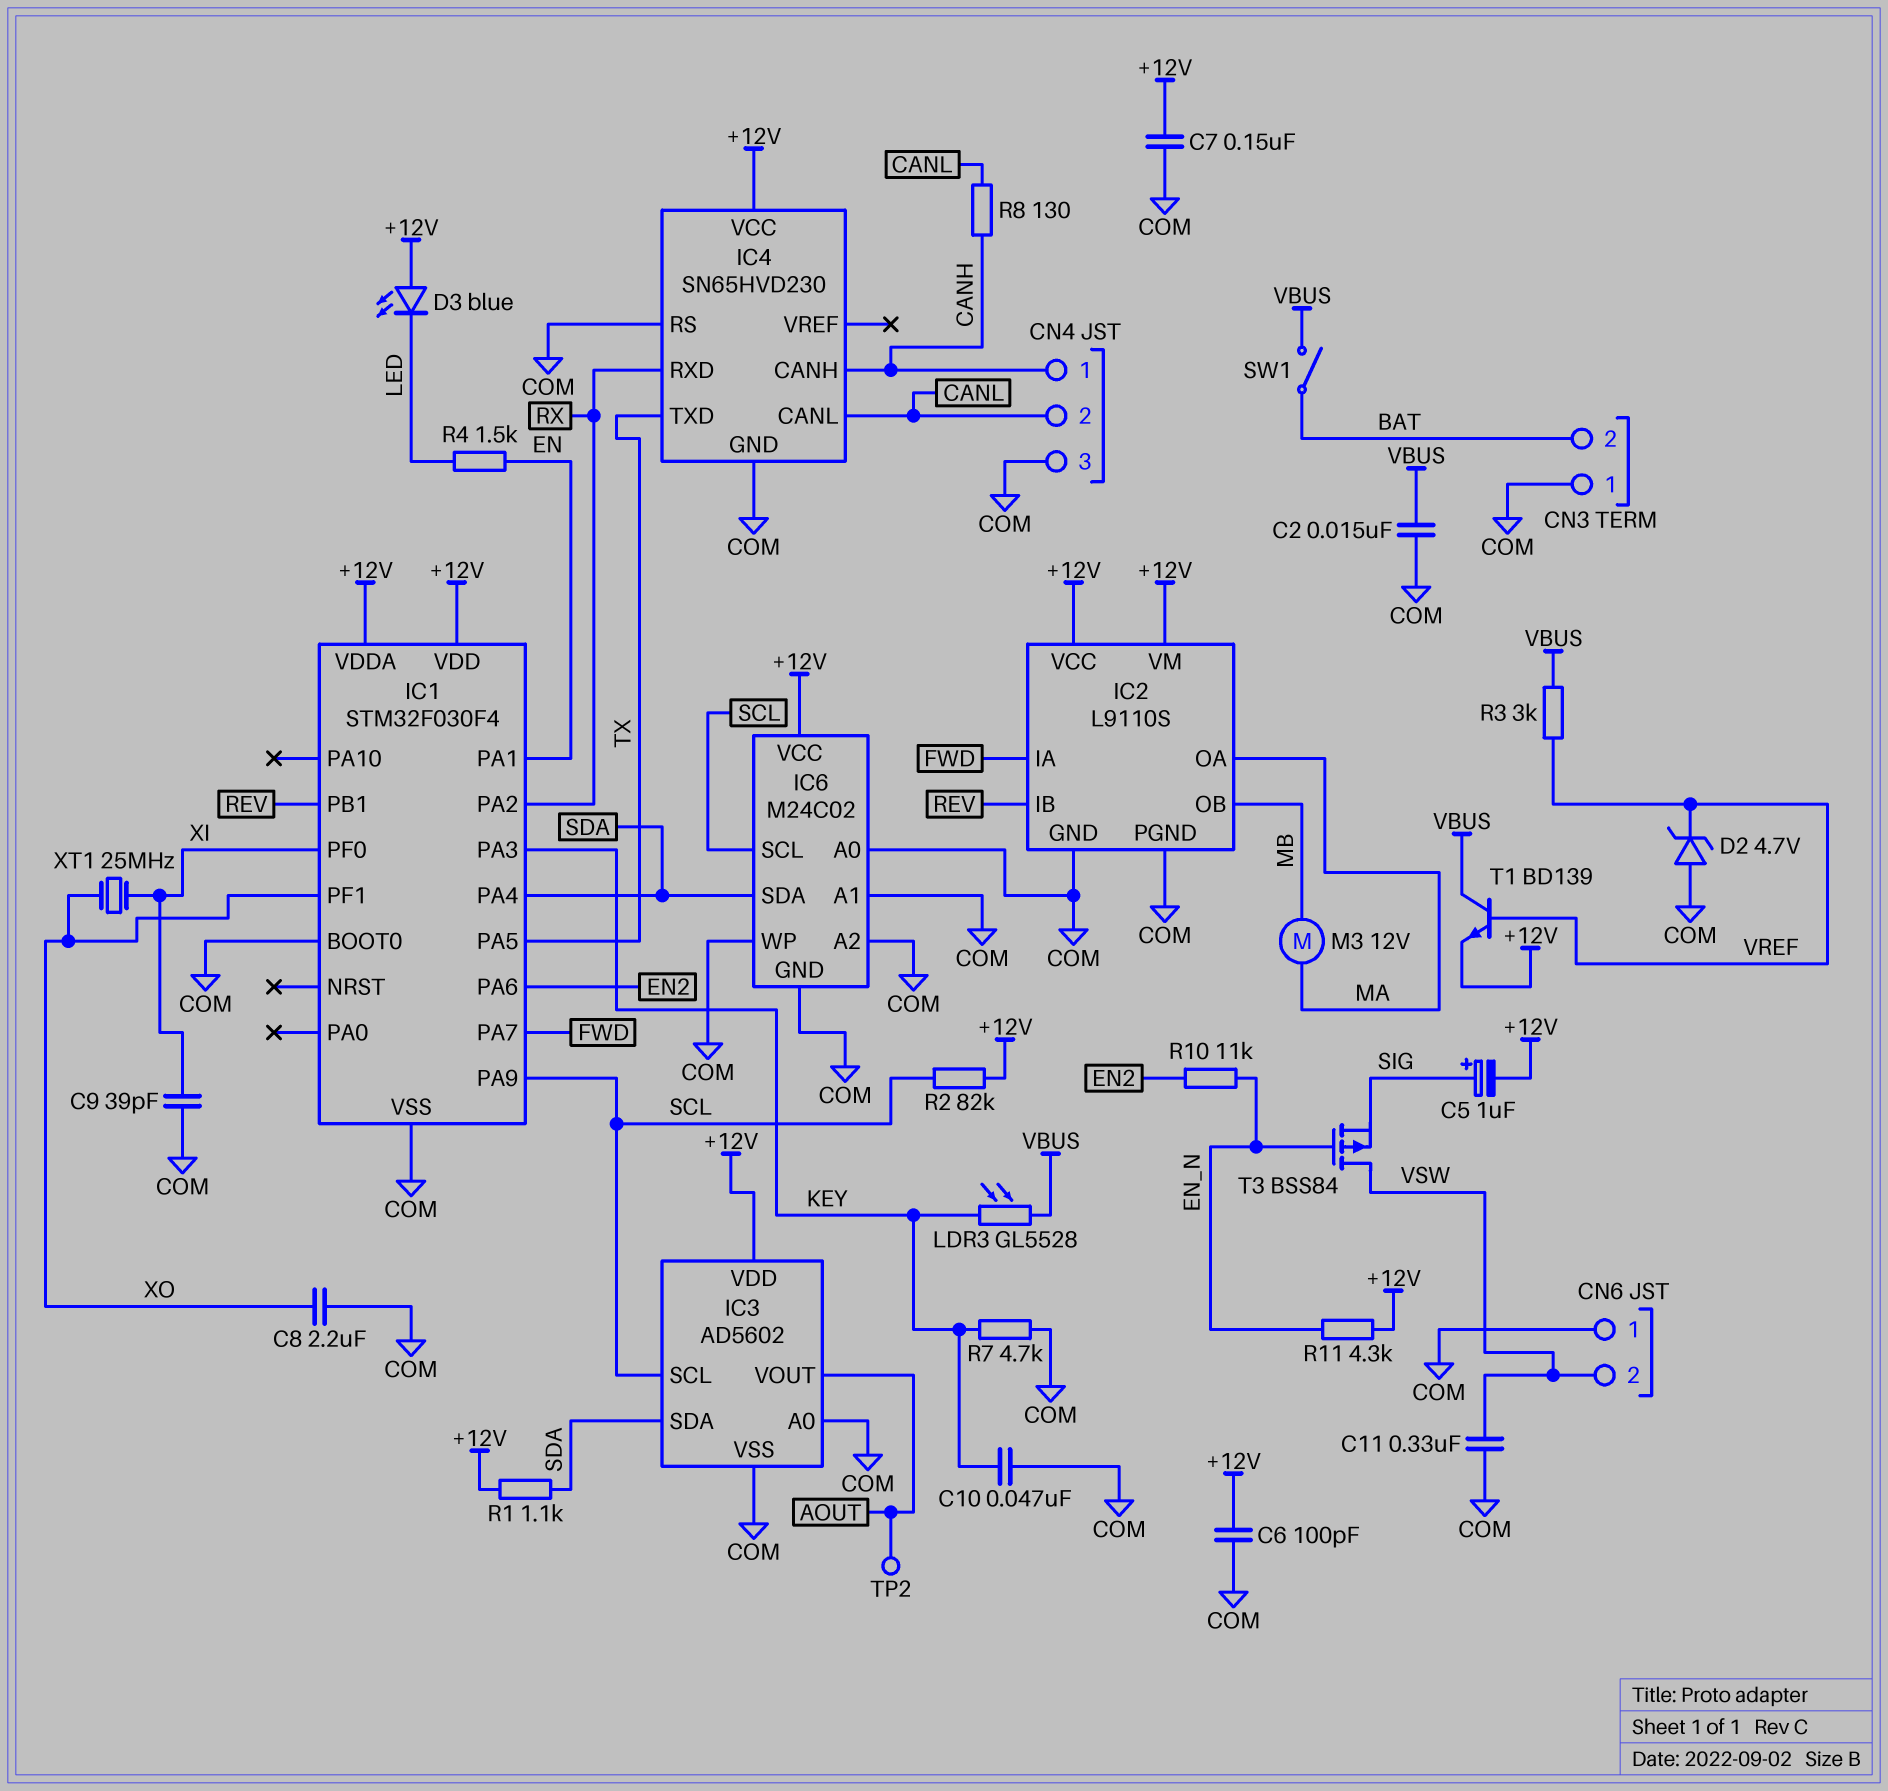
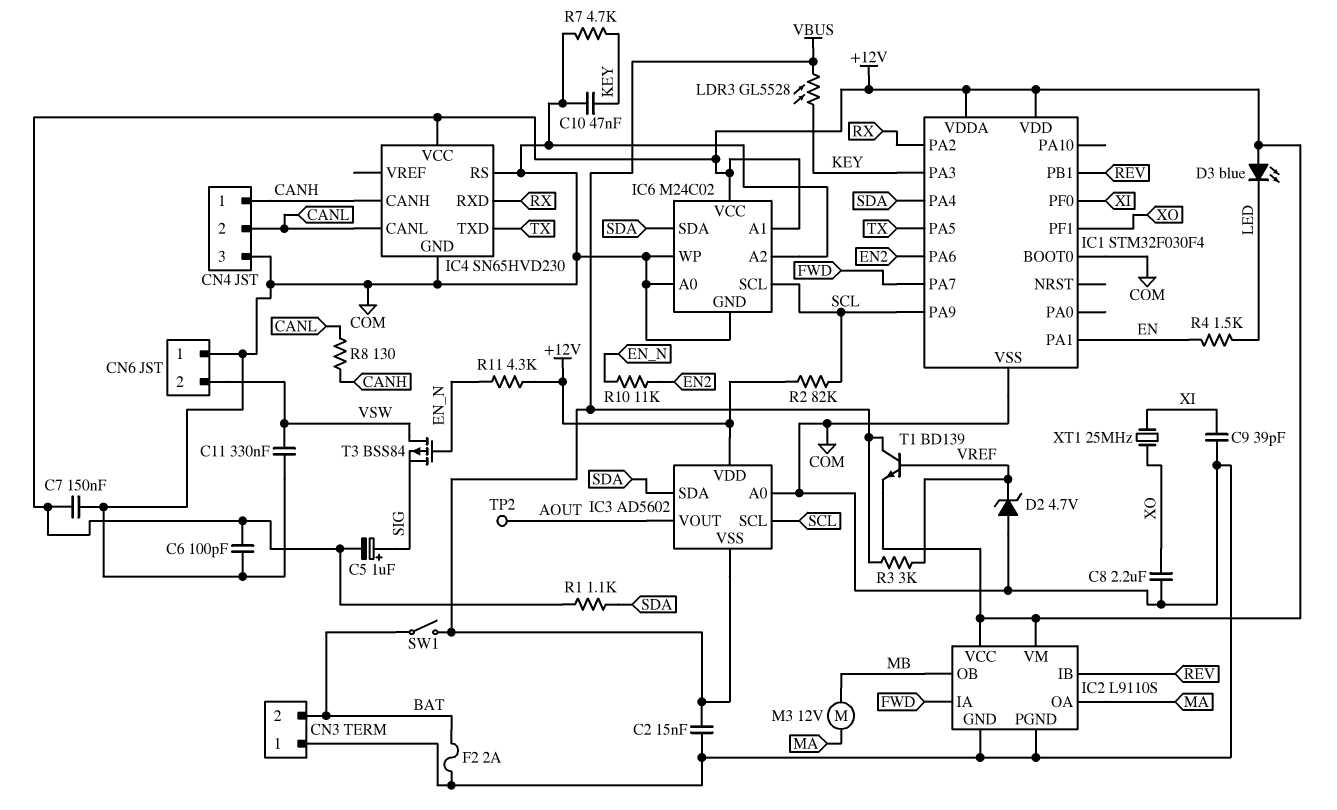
F2: none -> 2A (BAT, COM)
IC3 pin VSS: COM -> VBUS
IC6 pin A1: COM -> +12V

